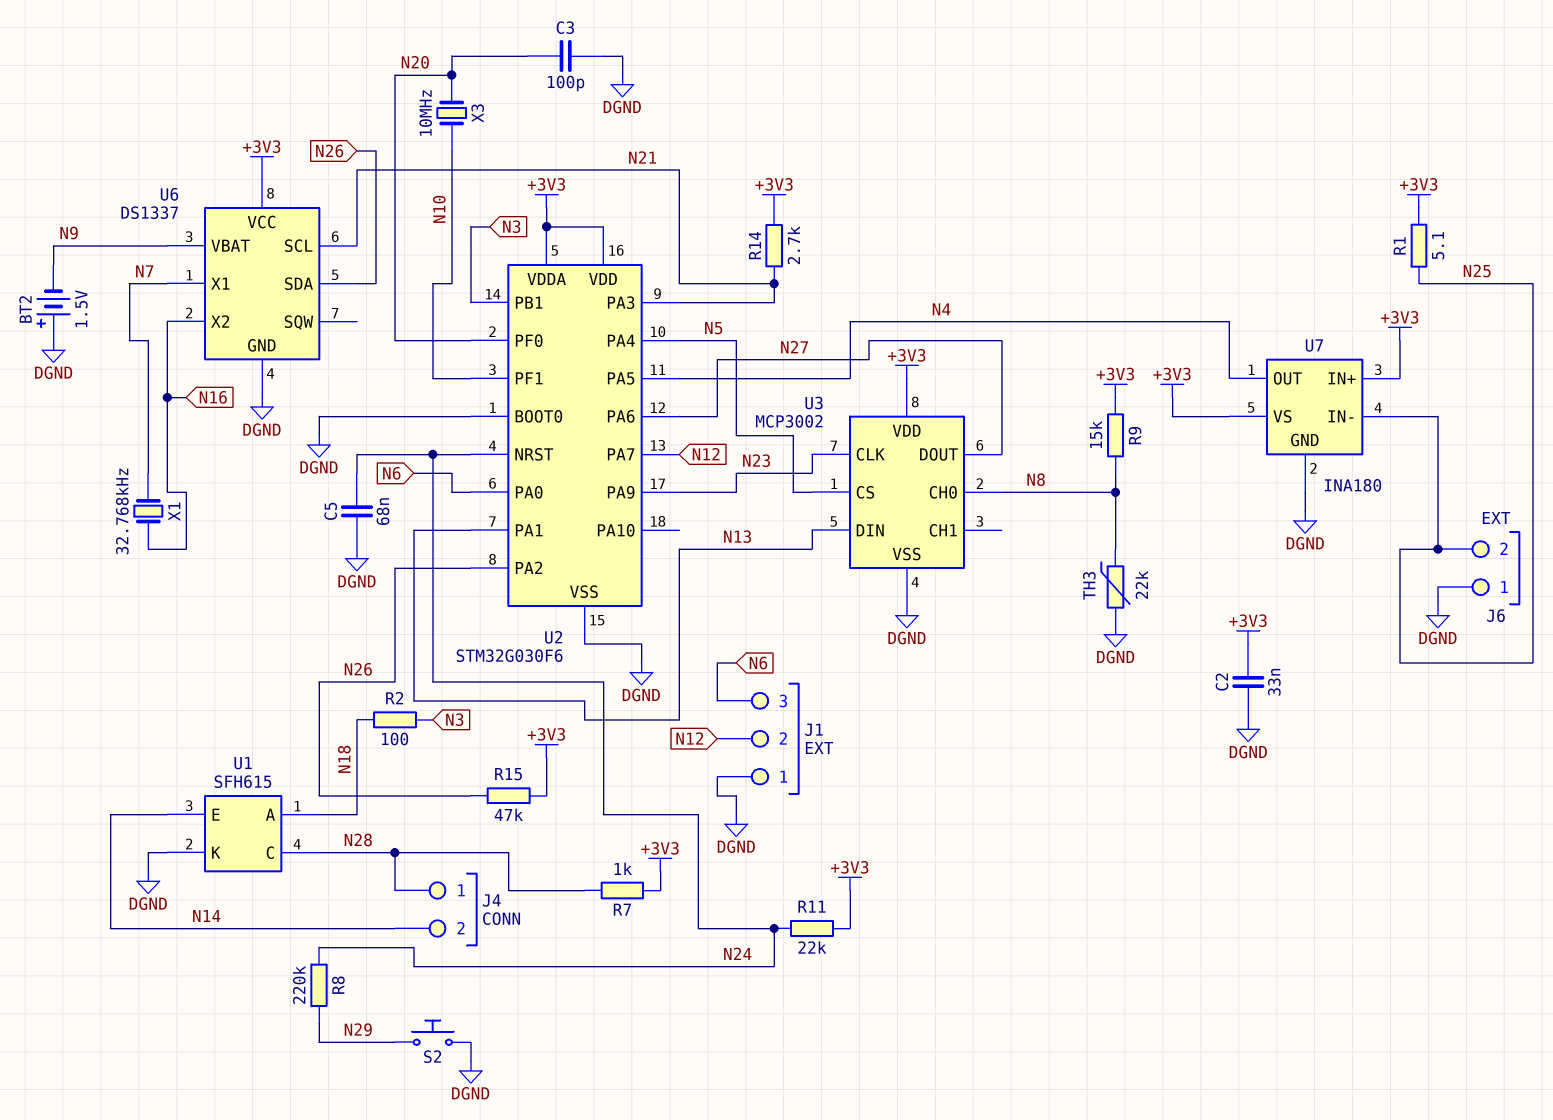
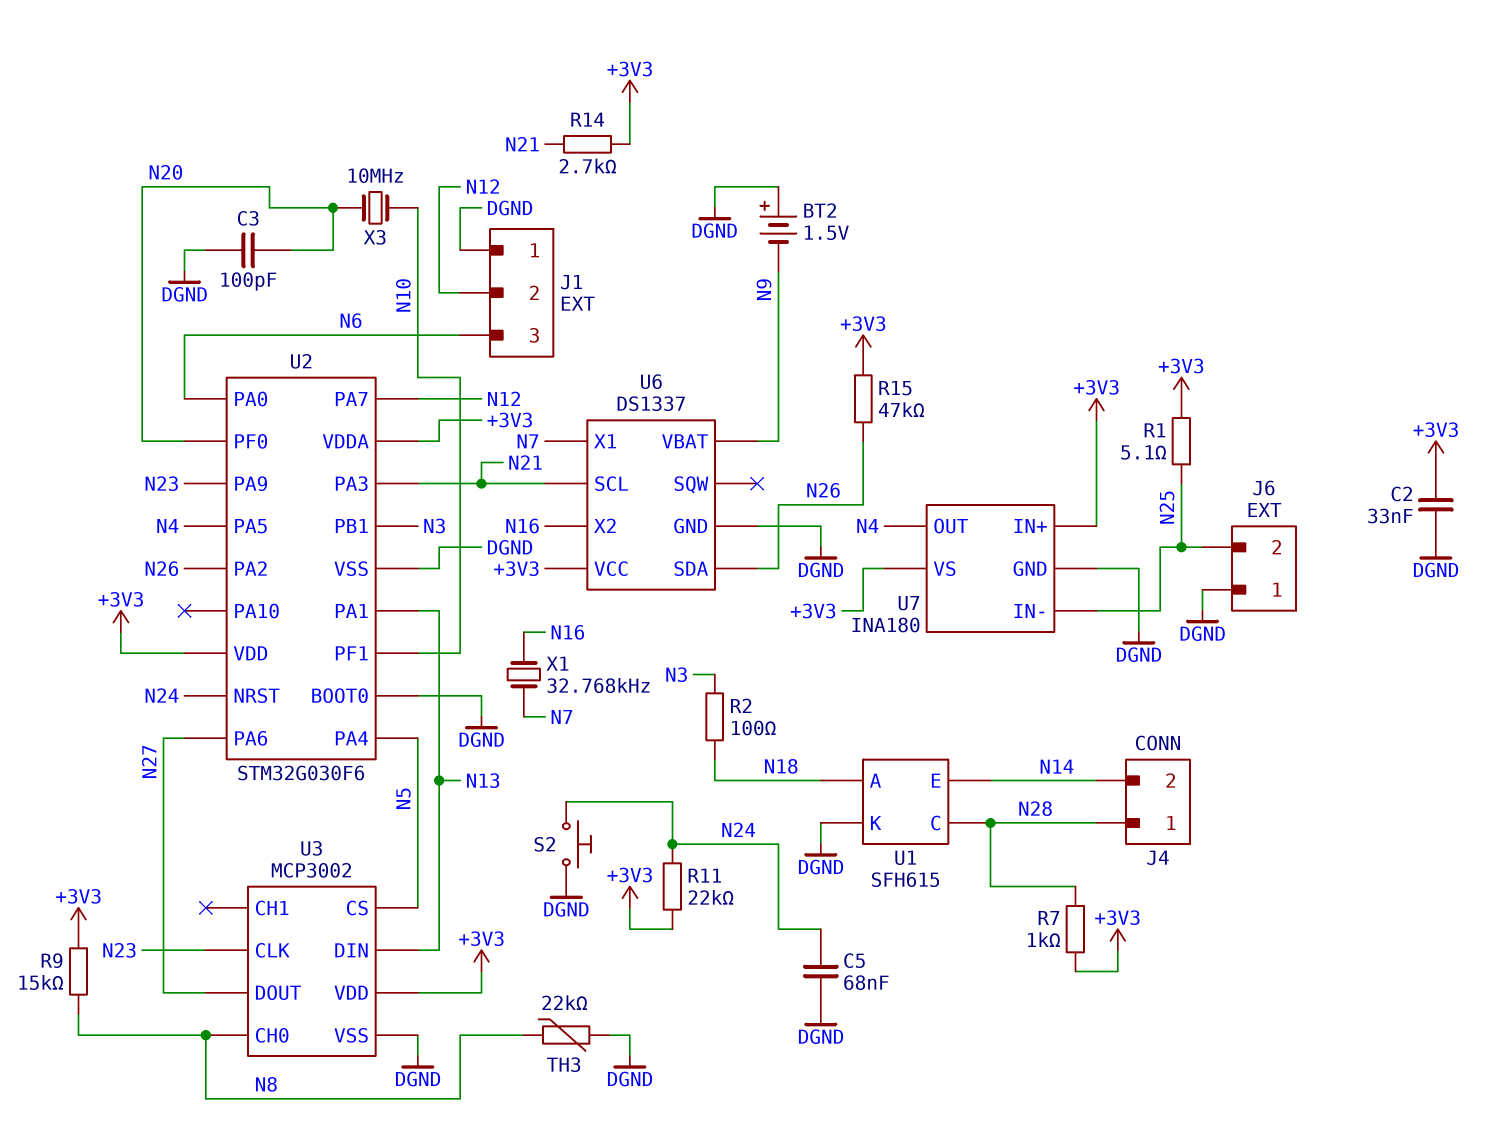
R8: 220k (N24, N29) -> none
S2: button (DGND, N29) -> button (DGND, N24)

